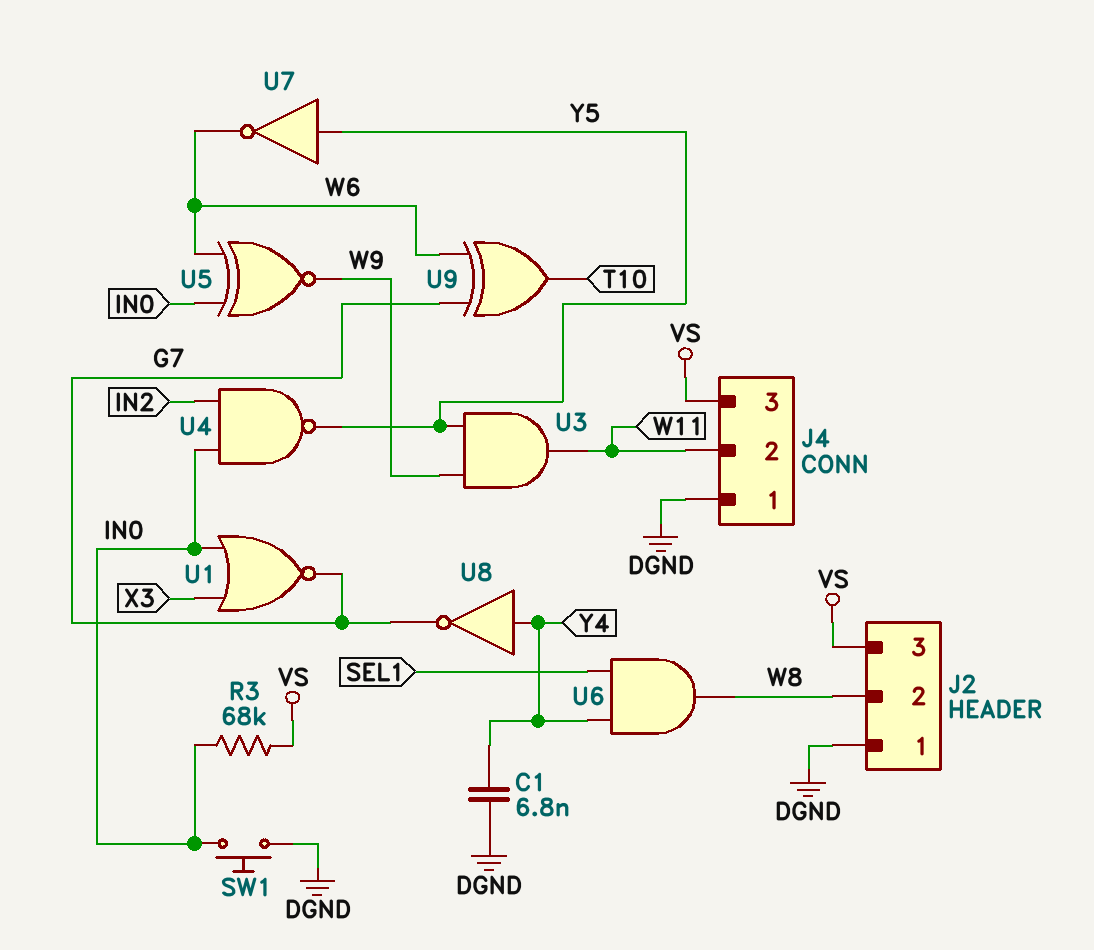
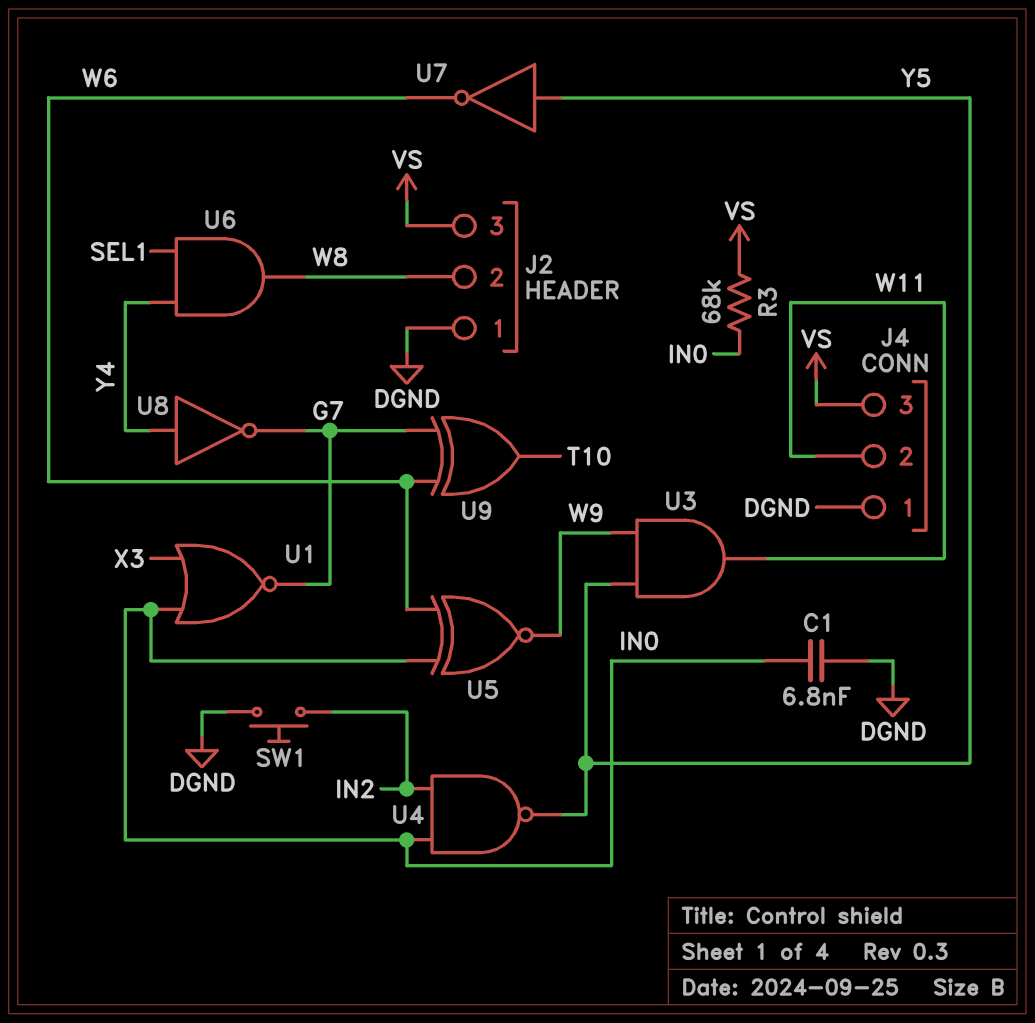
C1: 6.8nF (DGND, Y4) -> 6.8nF (DGND, IN0)
SW1: button (DGND, IN0) -> button (DGND, IN2)

